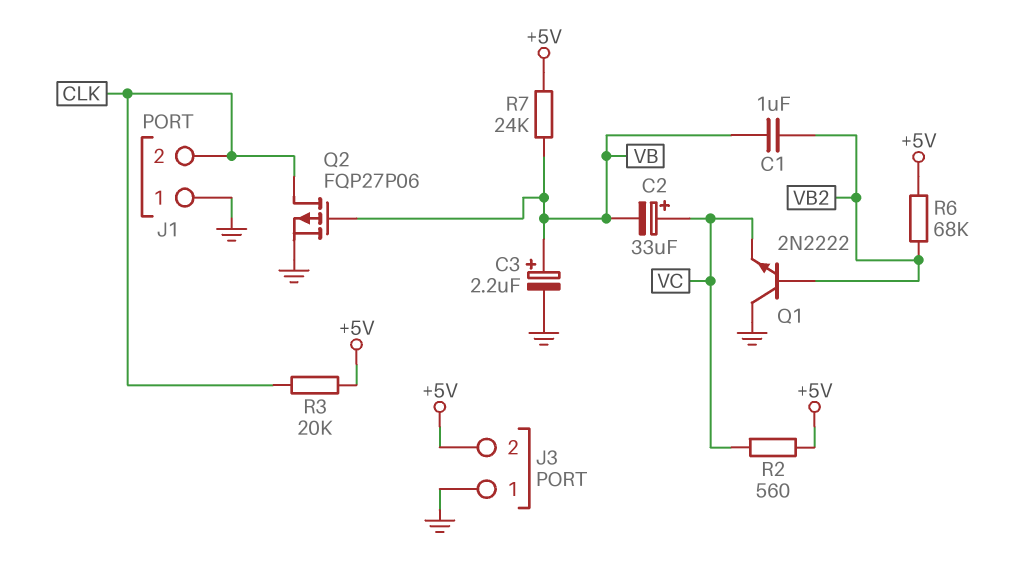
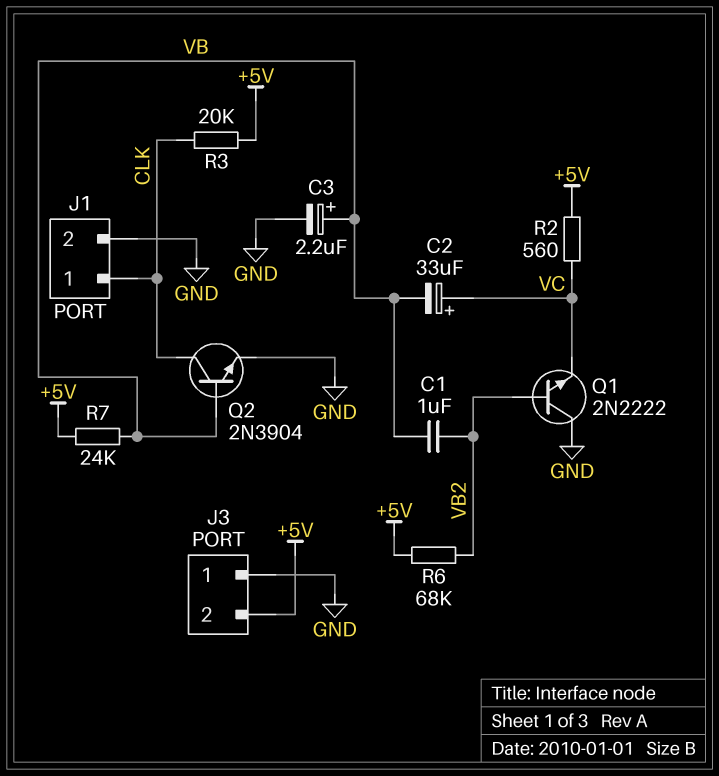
J1 pin 1: GND -> CLK
J1 pin 2: CLK -> GND
Q2: PMOS FQP27P06 (G VB, D CLK, S GND) -> NPN 2N3904 (B VB, C CLK, E GND)

